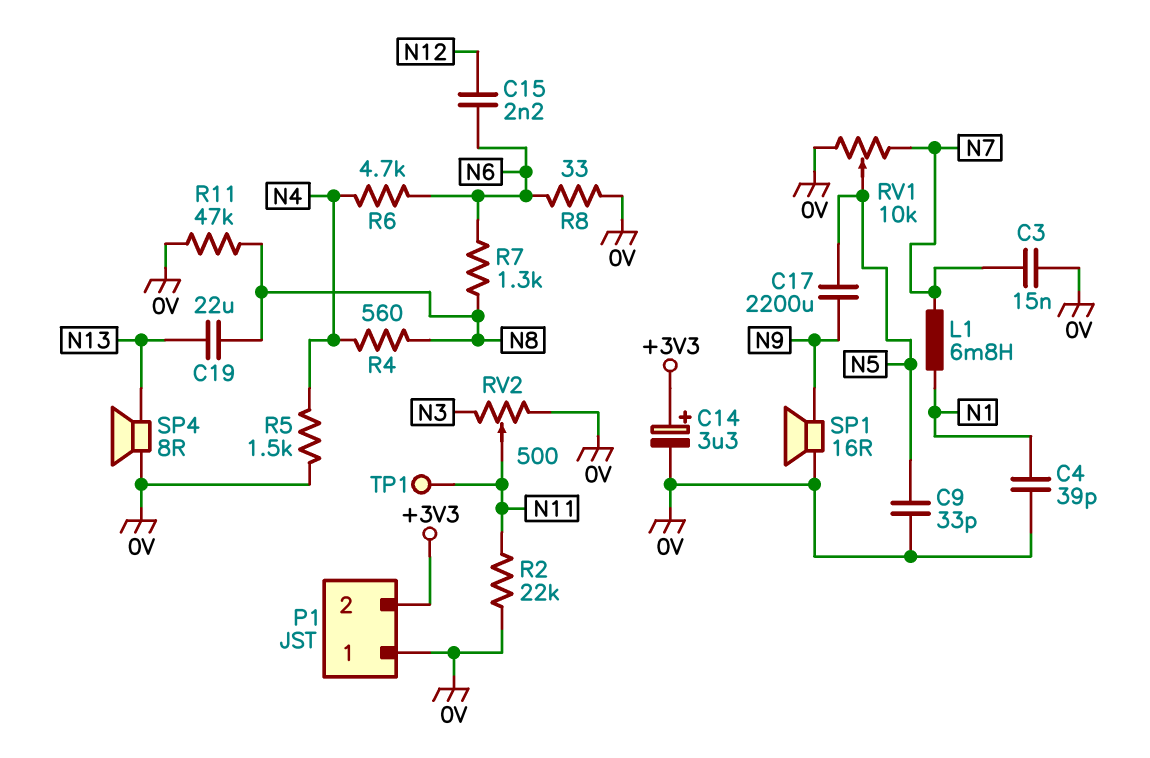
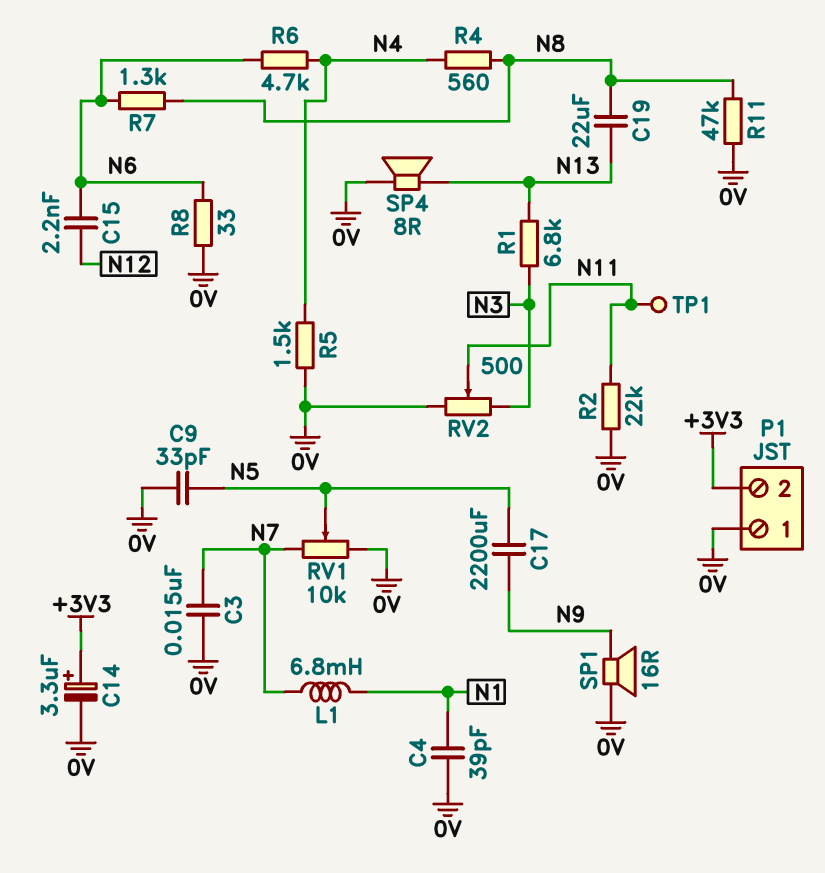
R1: none -> 6.8k (N3, N13)

